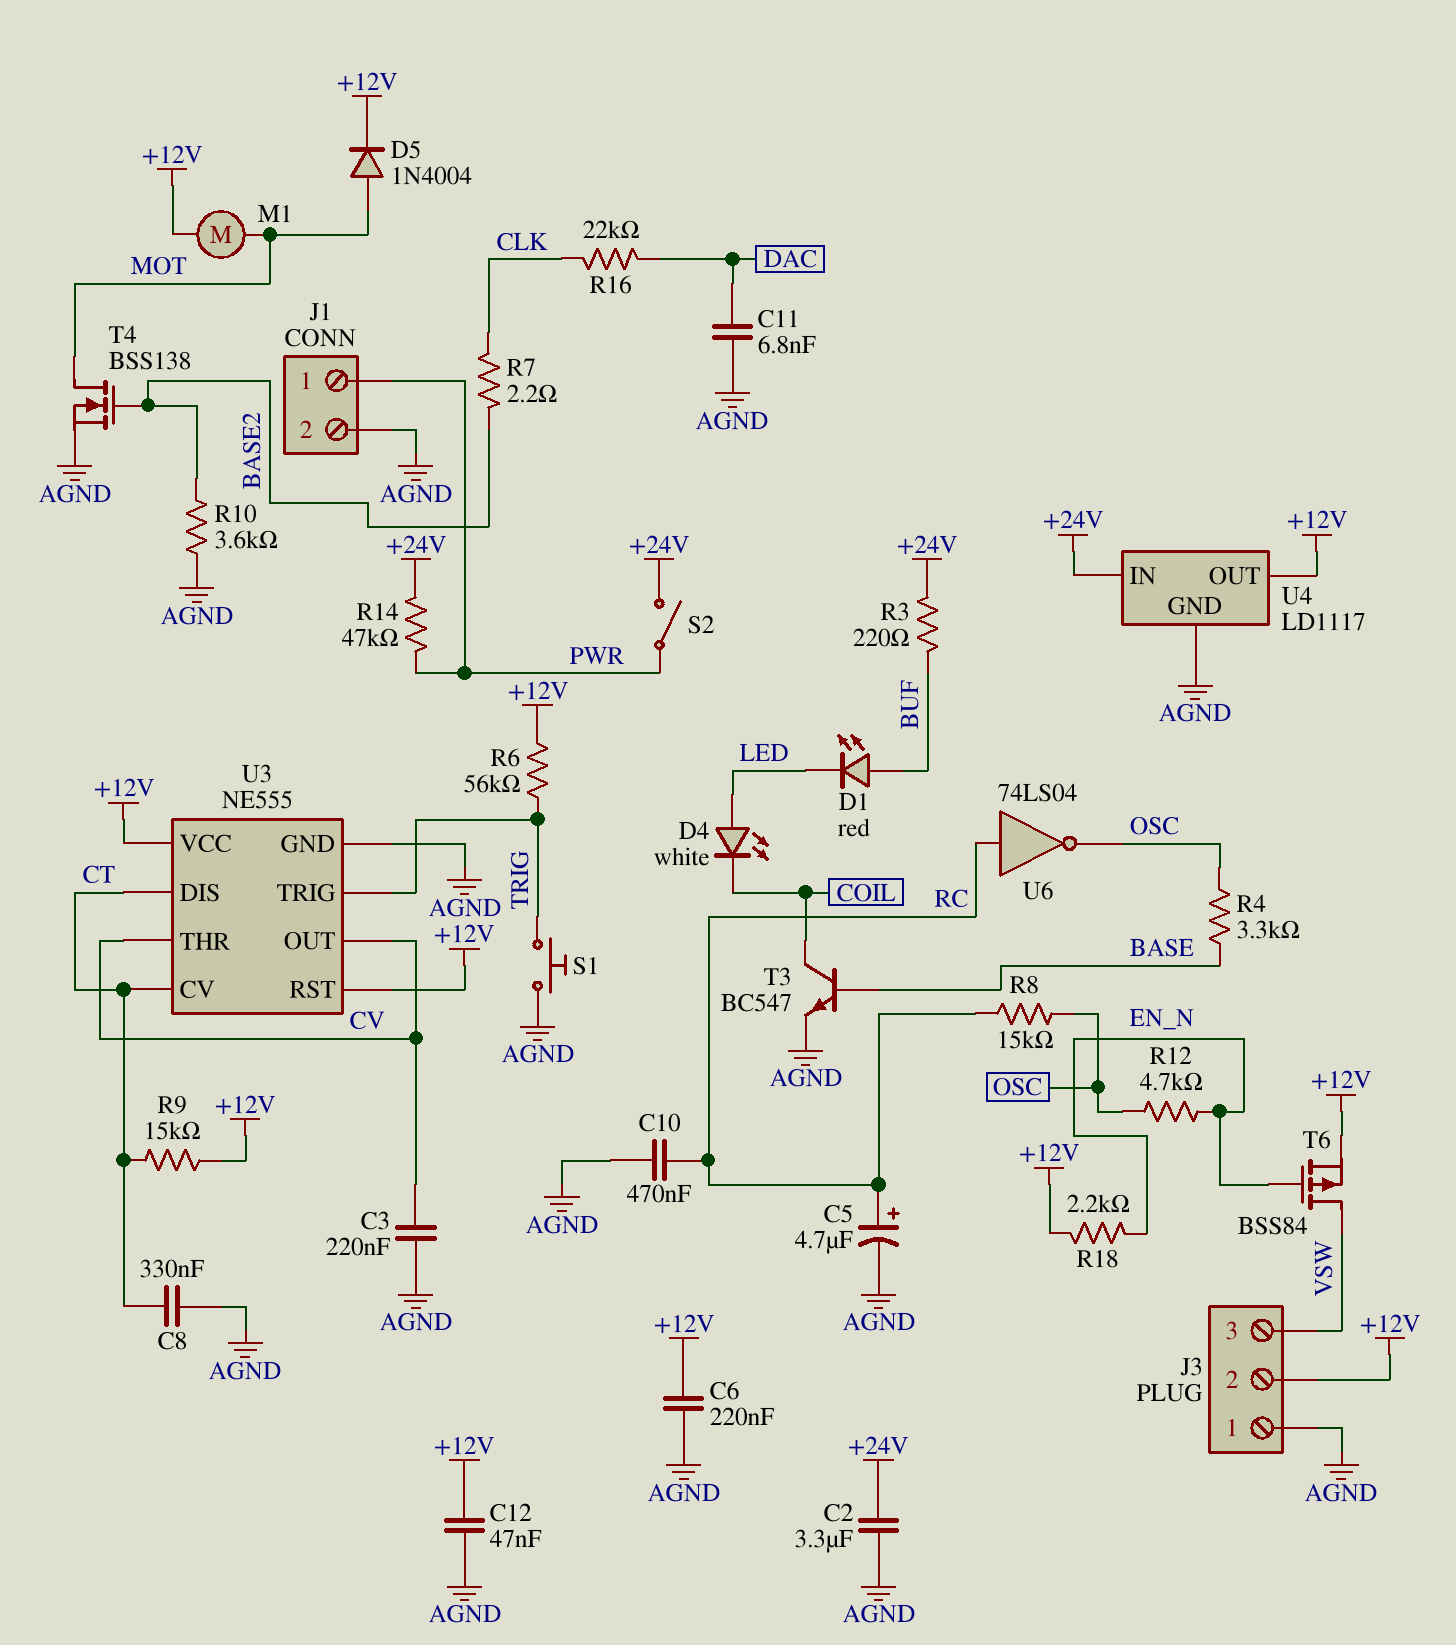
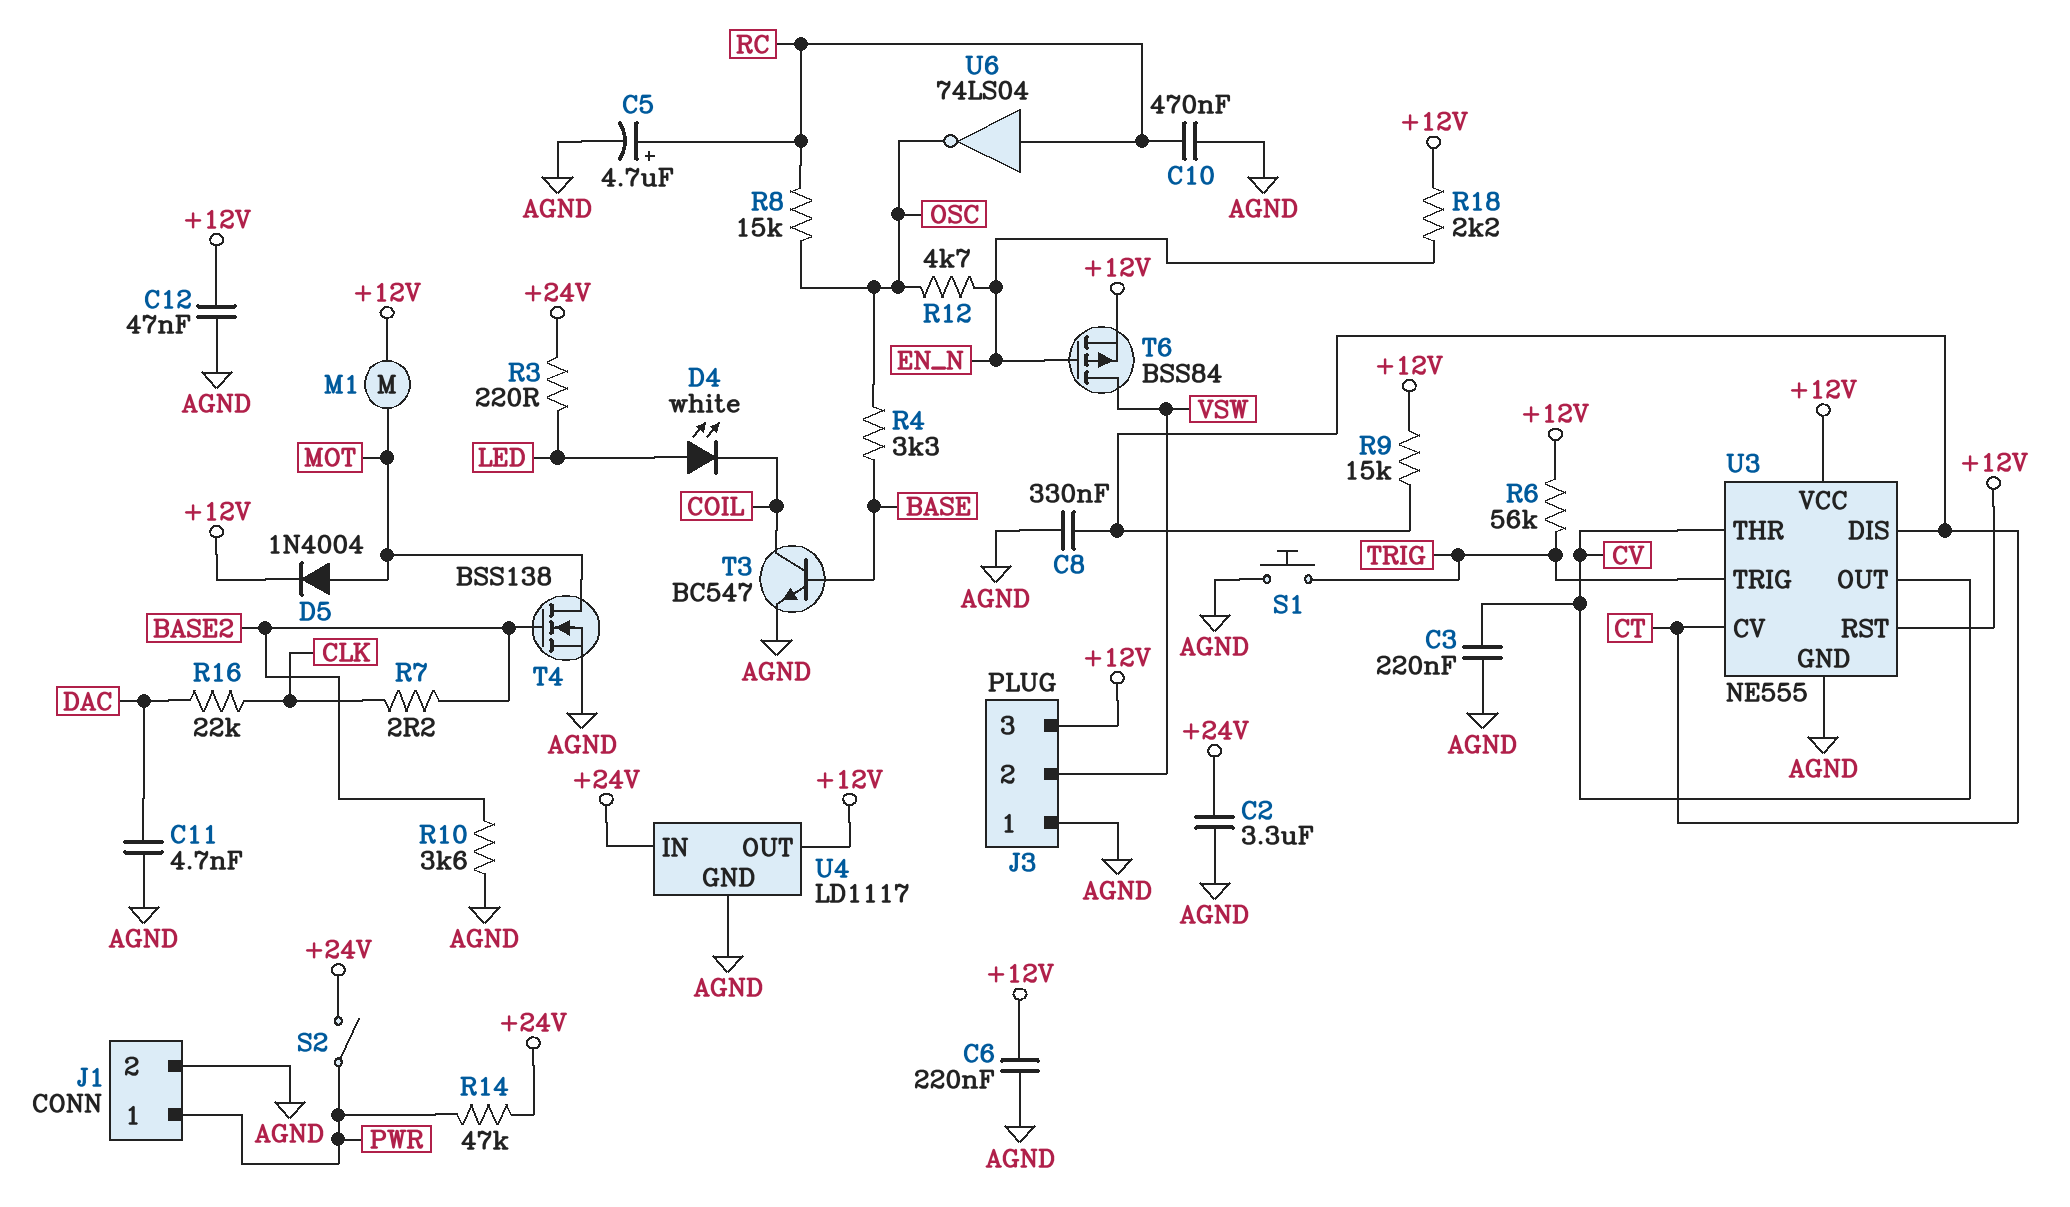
C11: 6.8nF (AGND, DAC) -> 4.7nF (AGND, DAC)
D1: LED red (A BUF, K LED) -> none
J3 pin 2: +12V -> VSW
J3 pin 3: VSW -> +12V
R3: 220 (+24V, BUF) -> 220 (+24V, LED)

